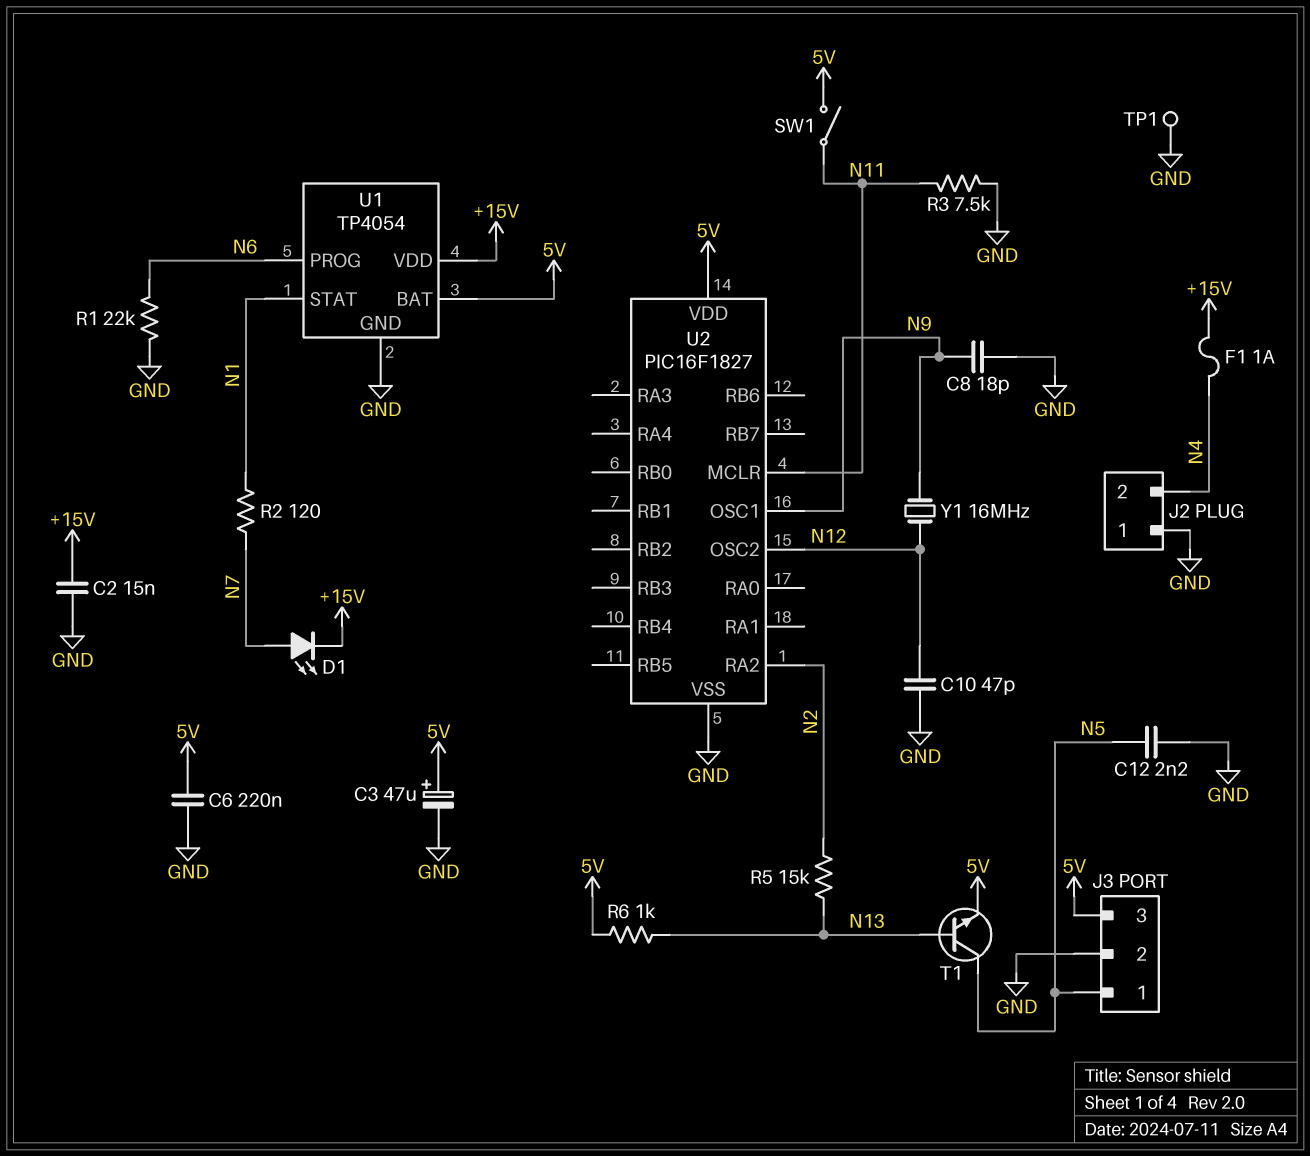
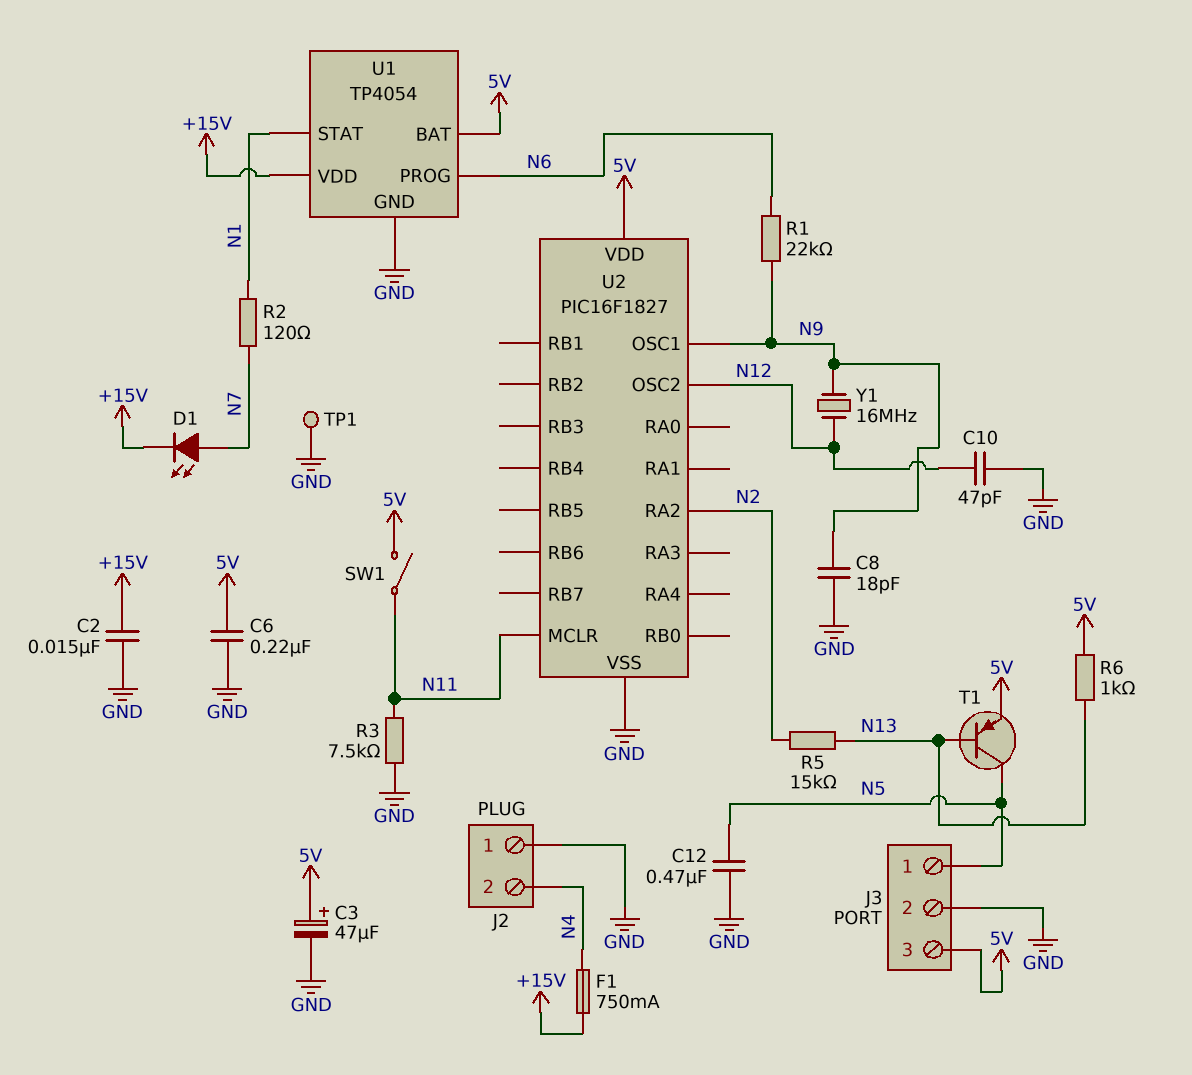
C12: 2.2nF (GND, N5) -> 470nF (GND, N5)
F1: 1A (+15V, N4) -> 750mA (+15V, N4)
R1: 22k (GND, N6) -> 22k (N6, N9)
T1: NPN (B N13, C N5, E 5V) -> PNP (B N13, C N5, E 5V)

